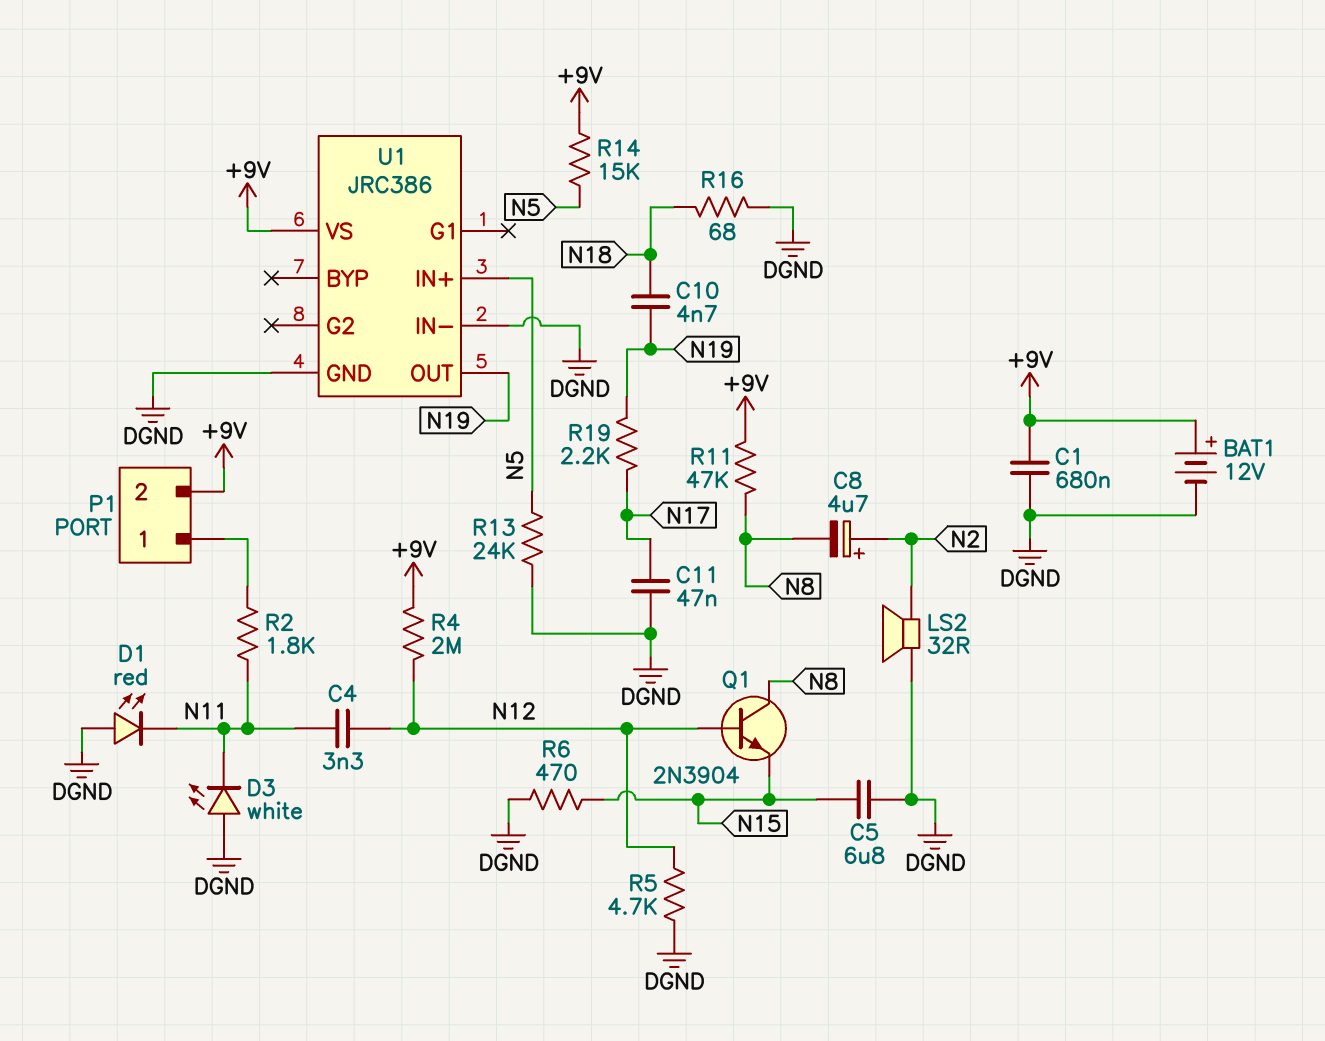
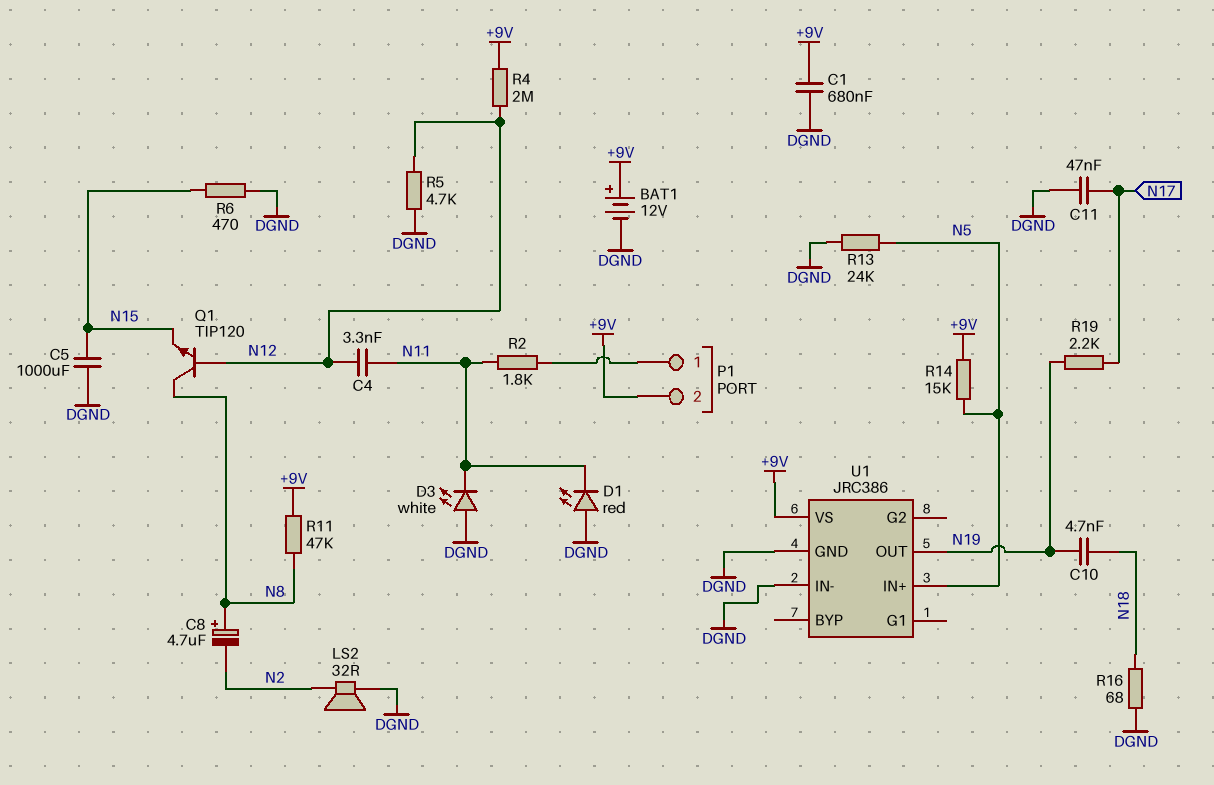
C5: 6.8uF (DGND, N15) -> 1000uF (DGND, N15)
C8: 4.7uF (plus N2, minus N8) -> 4.7uF (plus N8, minus N2)
Q1: NPN 2N3904 (B N12, C N8, E N15) -> NPN TIP120 (B N12, C N8, E N15)

